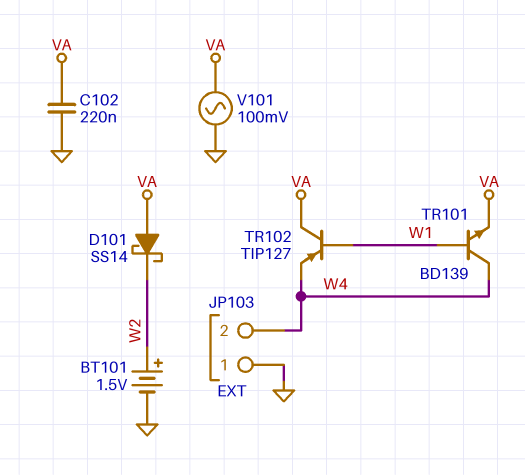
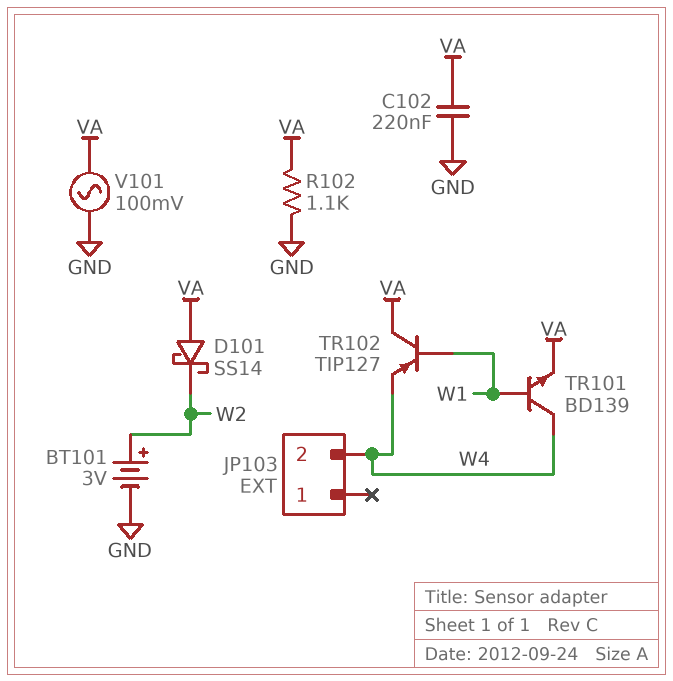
BT101: 1.5V (plus W2, minus GND) -> 3V (plus W2, minus GND)
JP103 pin 1: GND -> none
R102: none -> 1.1k (GND, VA)

